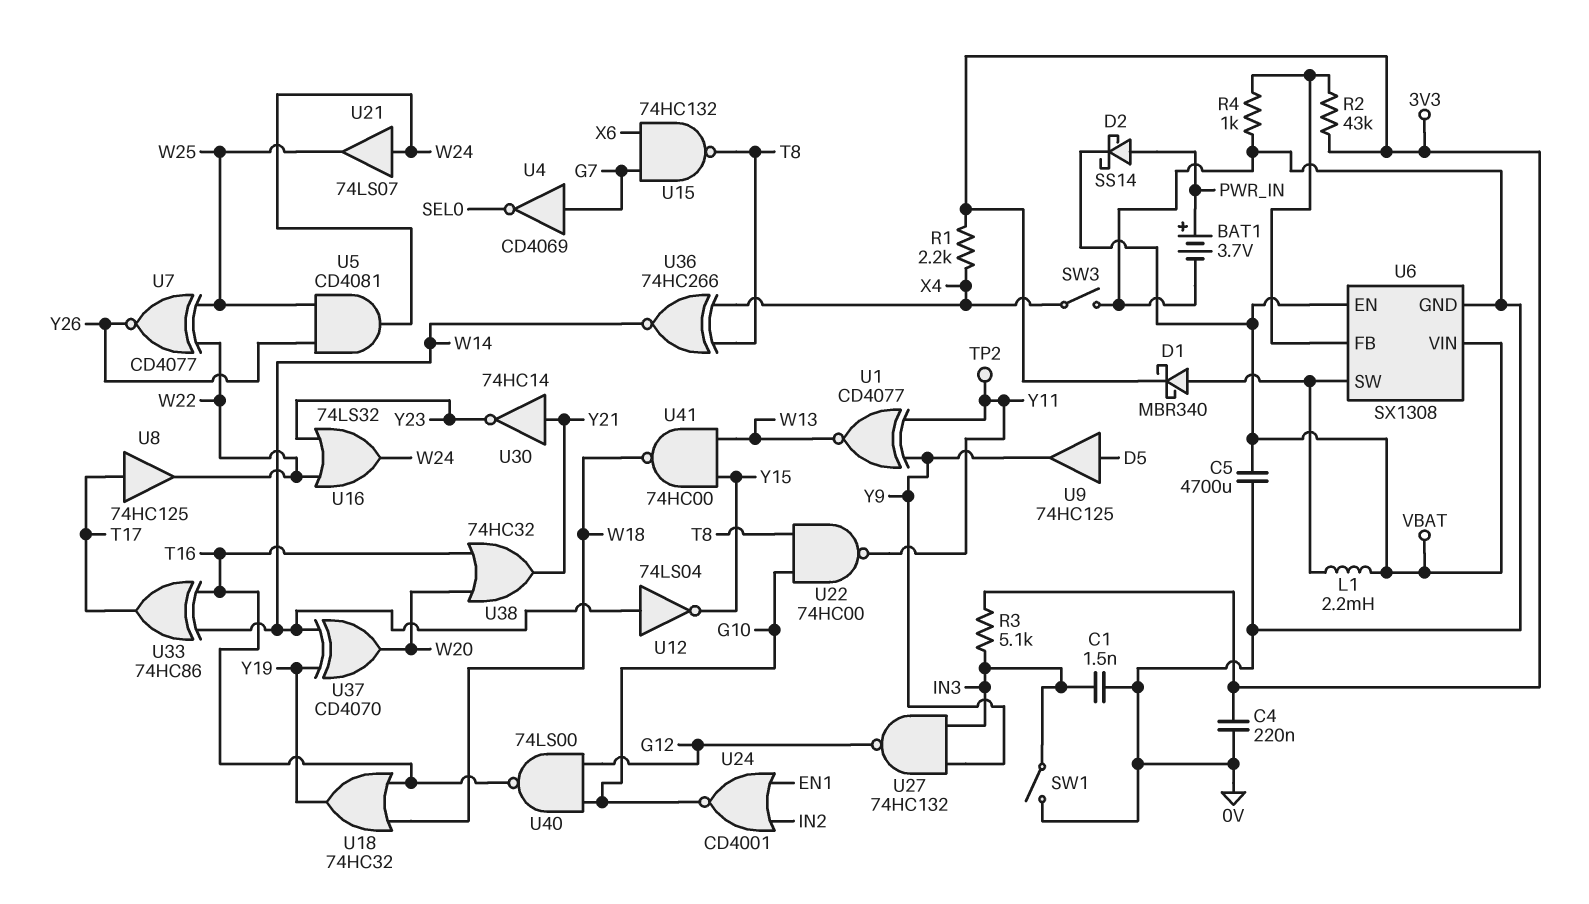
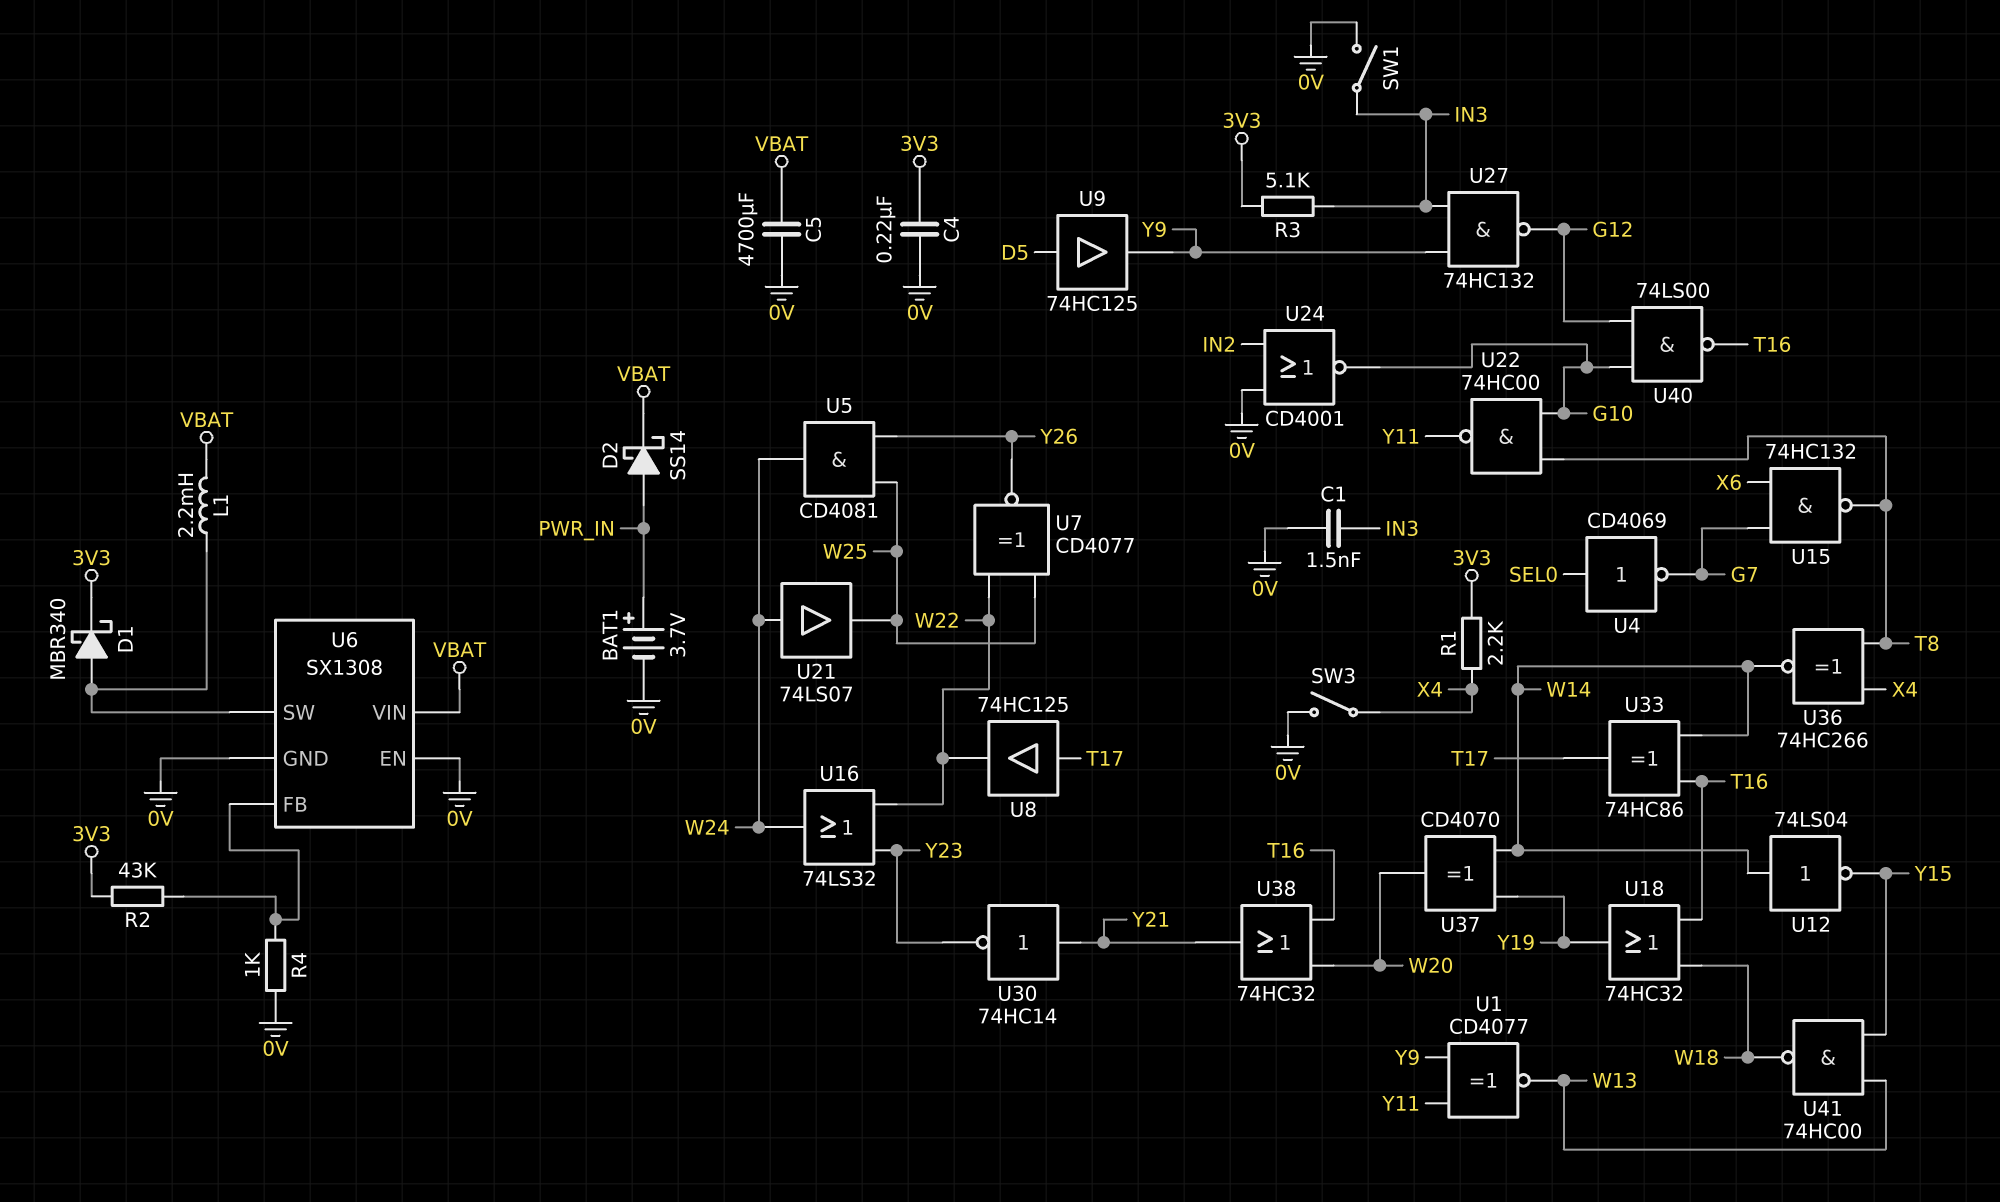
TP2: test point (Y11) -> none
U4: NOT CD4069 (in G7, out SEL0) -> NOT CD4069 (in SEL0, out G7)
U6 pin EN: VBAT -> 0V
U24: NOR CD4001 (in EN1, in IN2, out G10) -> NOR CD4001 (in 0V, in IN2, out G10)

